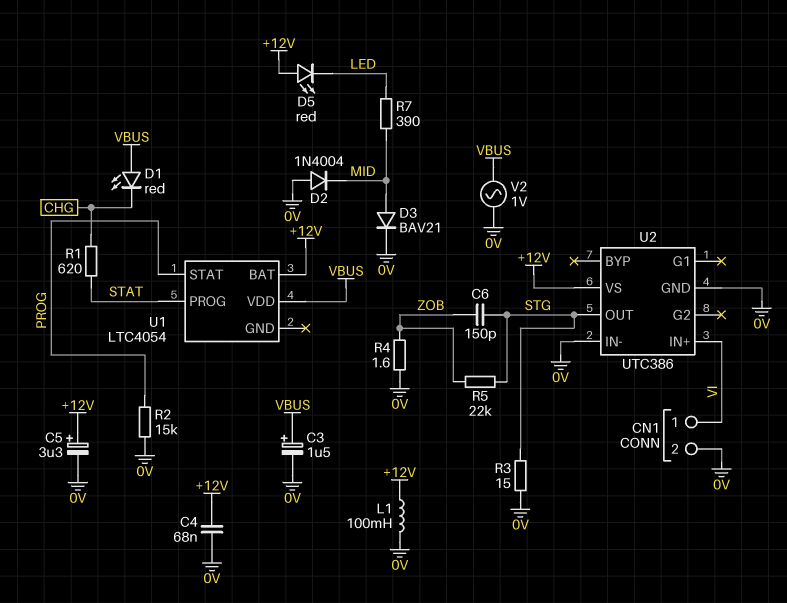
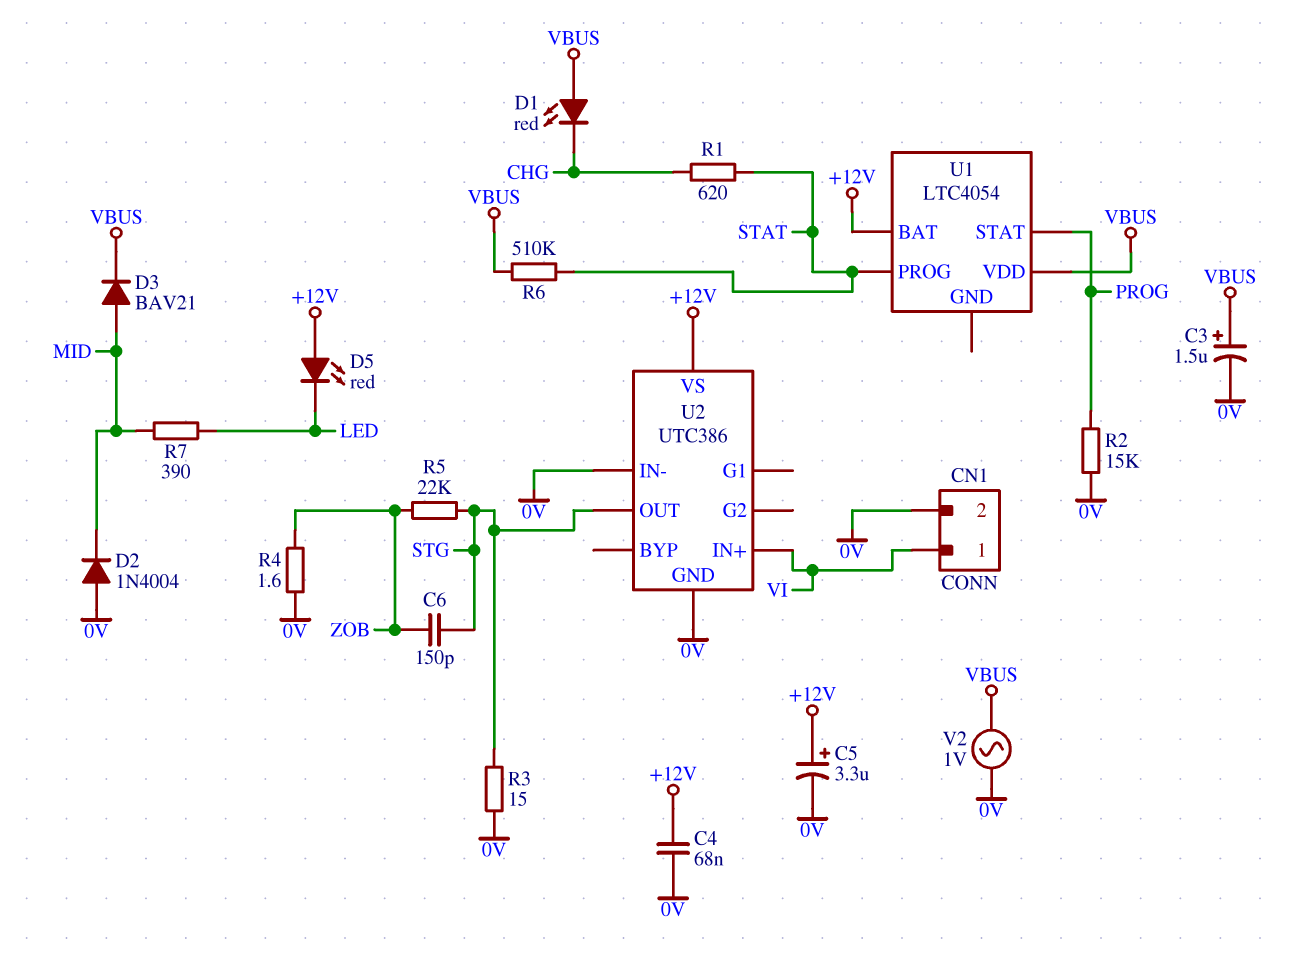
D3: diode BAV21 (A MID, K 0V) -> diode BAV21 (A MID, K VBUS)
L1: 100mH (+12V, 0V) -> none
R6: none -> 510k (STAT, VBUS)

